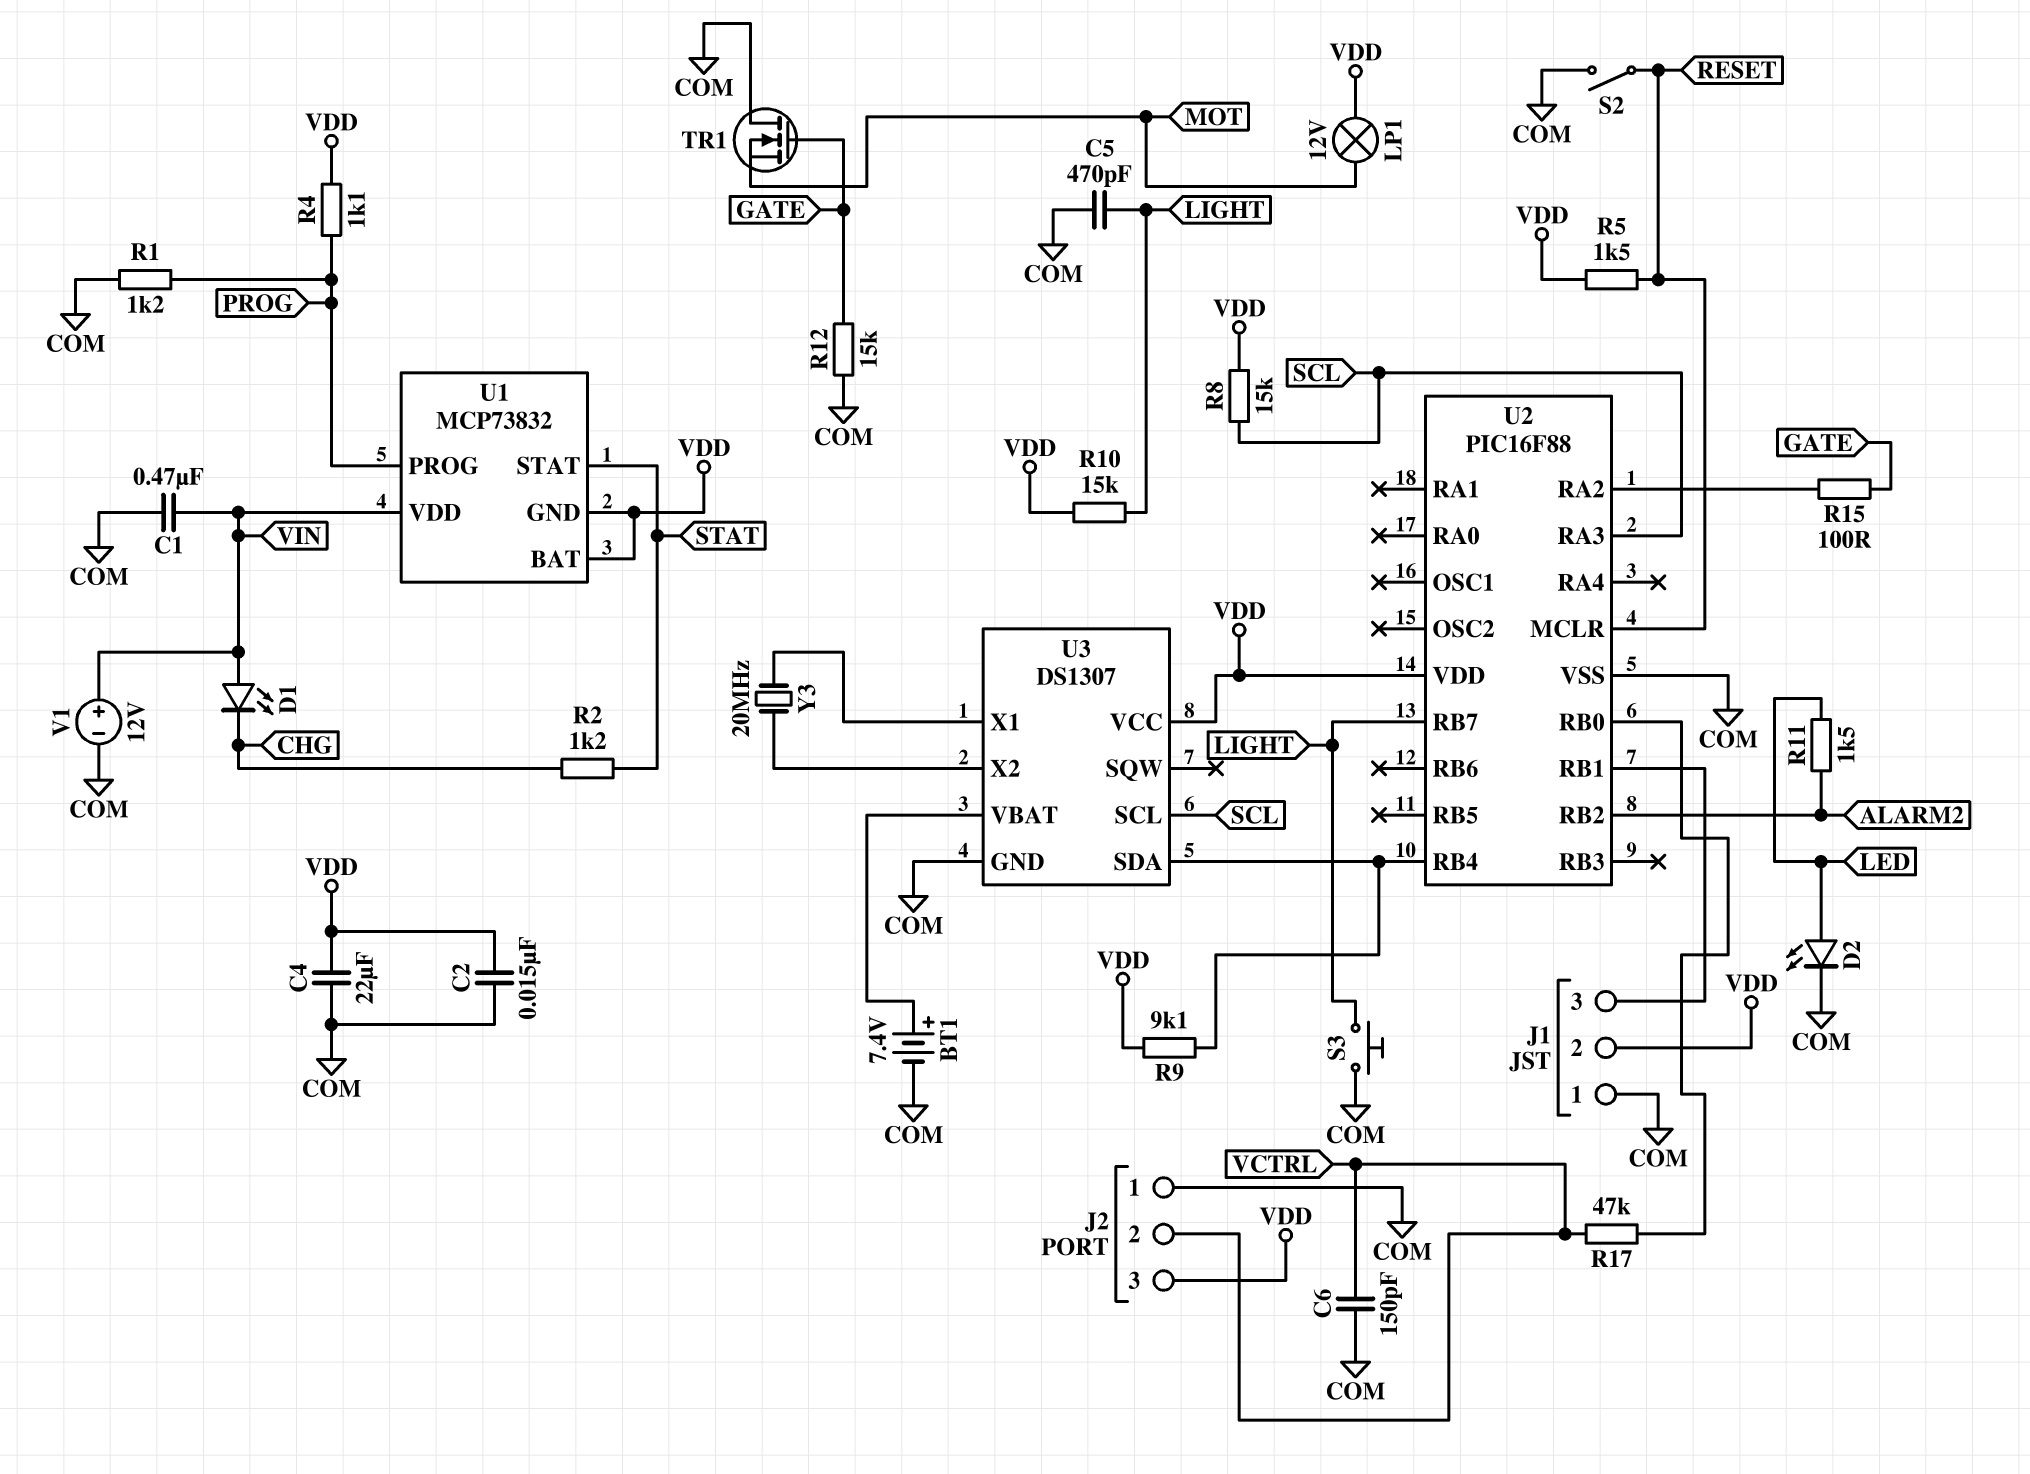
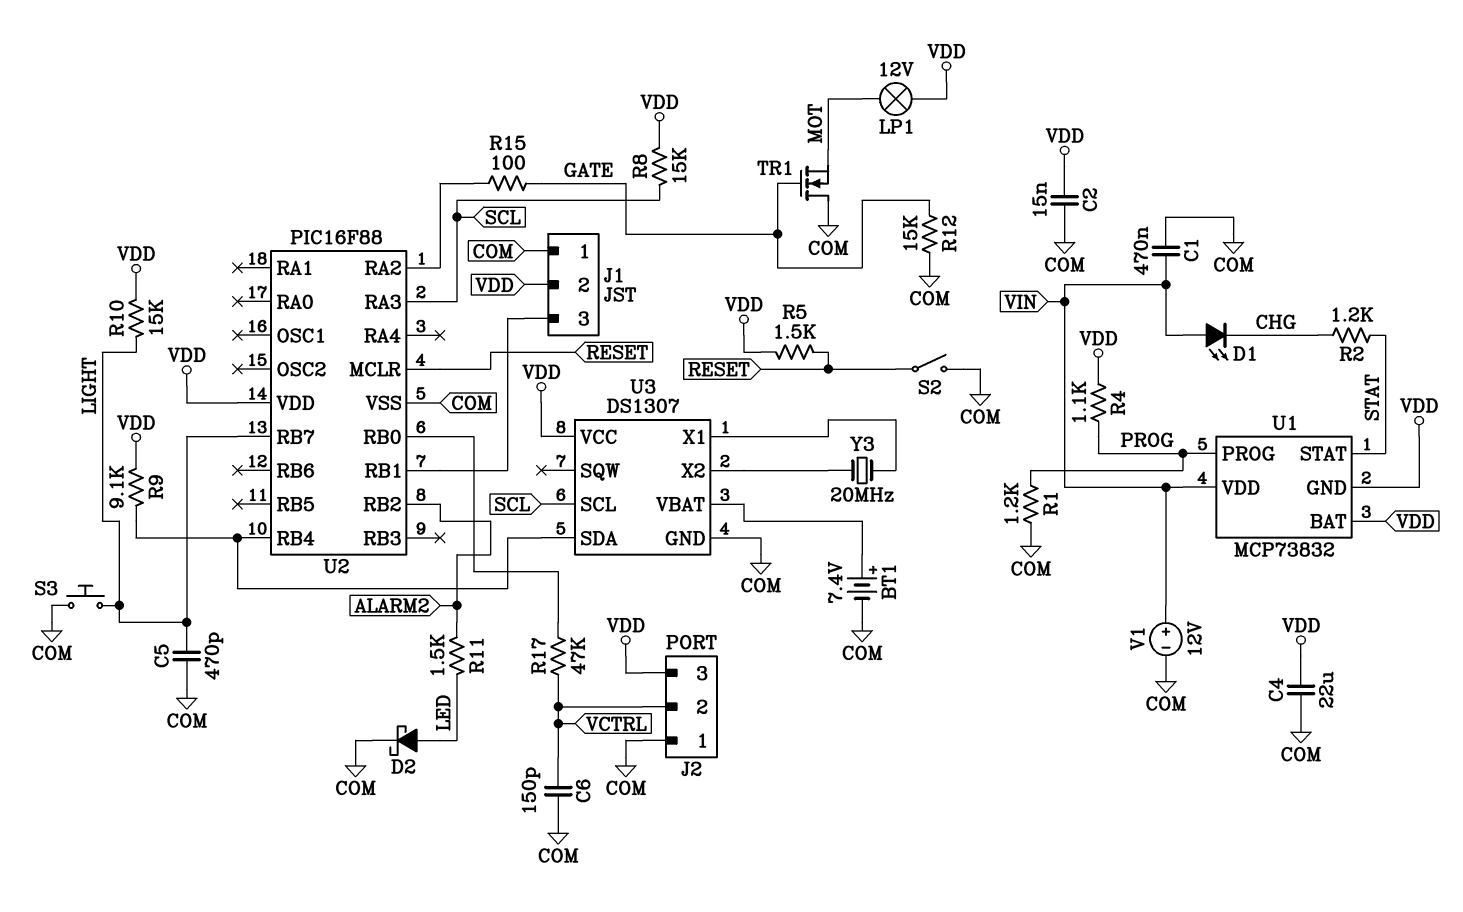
D2: LED (A LED, K COM) -> schottky (A LED, K COM)

